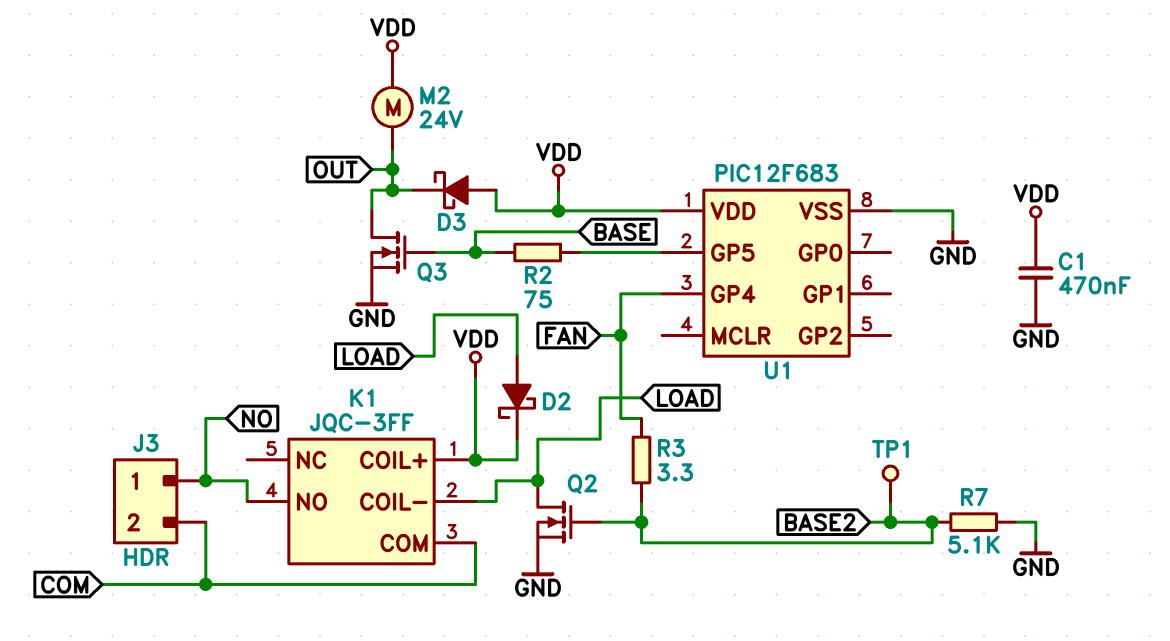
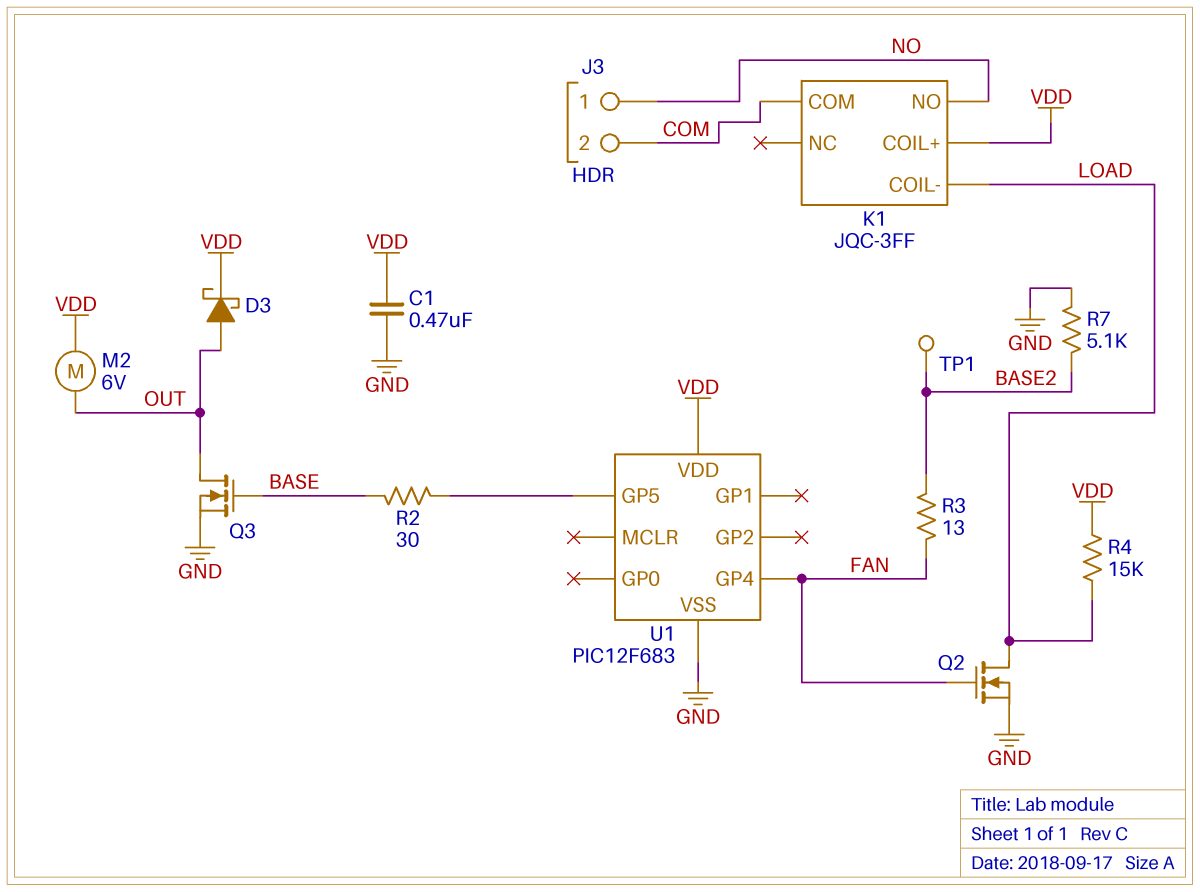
D2: schottky (A LOAD, K VDD) -> none
D3: schottky (A VDD, K OUT) -> schottky (A OUT, K VDD)
M2: motor 24V (OUT, VDD) -> motor 6V (OUT, VDD)
Q2: NMOS (G BASE2, D LOAD, S GND) -> NMOS (G FAN, D LOAD, S GND)
R2: 75 (BASE, U1/GP5) -> 30 (BASE, U1/GP5)
R3: 3.3 (BASE2, FAN) -> 13 (BASE2, FAN)
R4: none -> 15k (LOAD, VDD)

